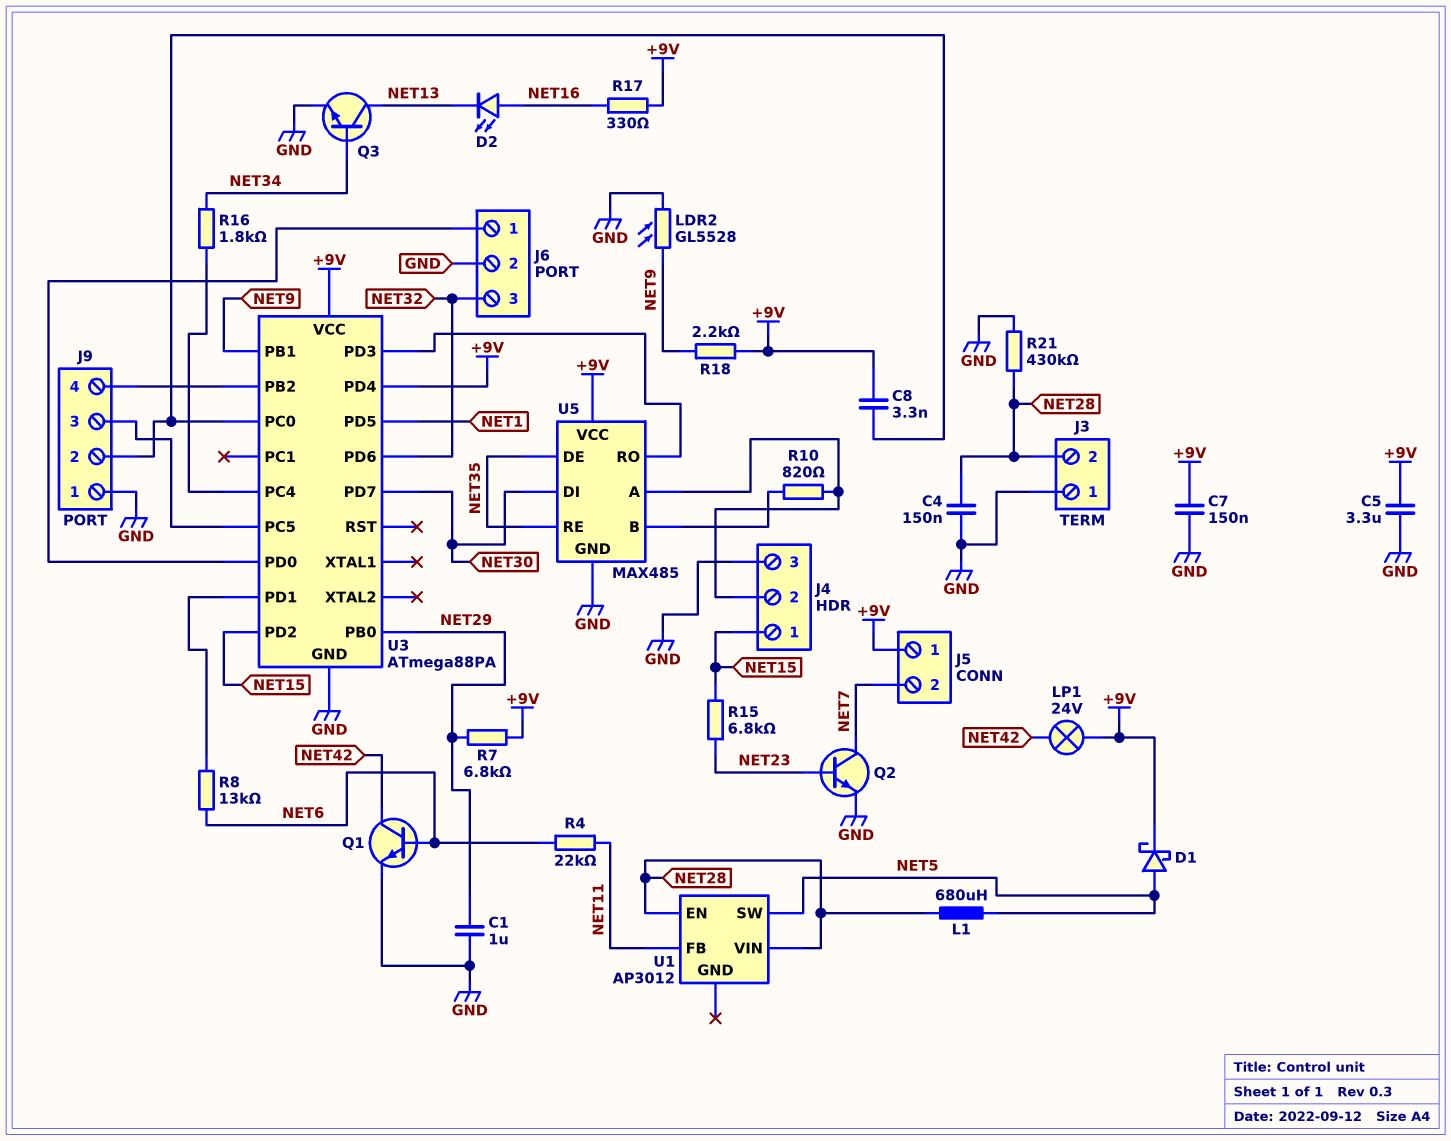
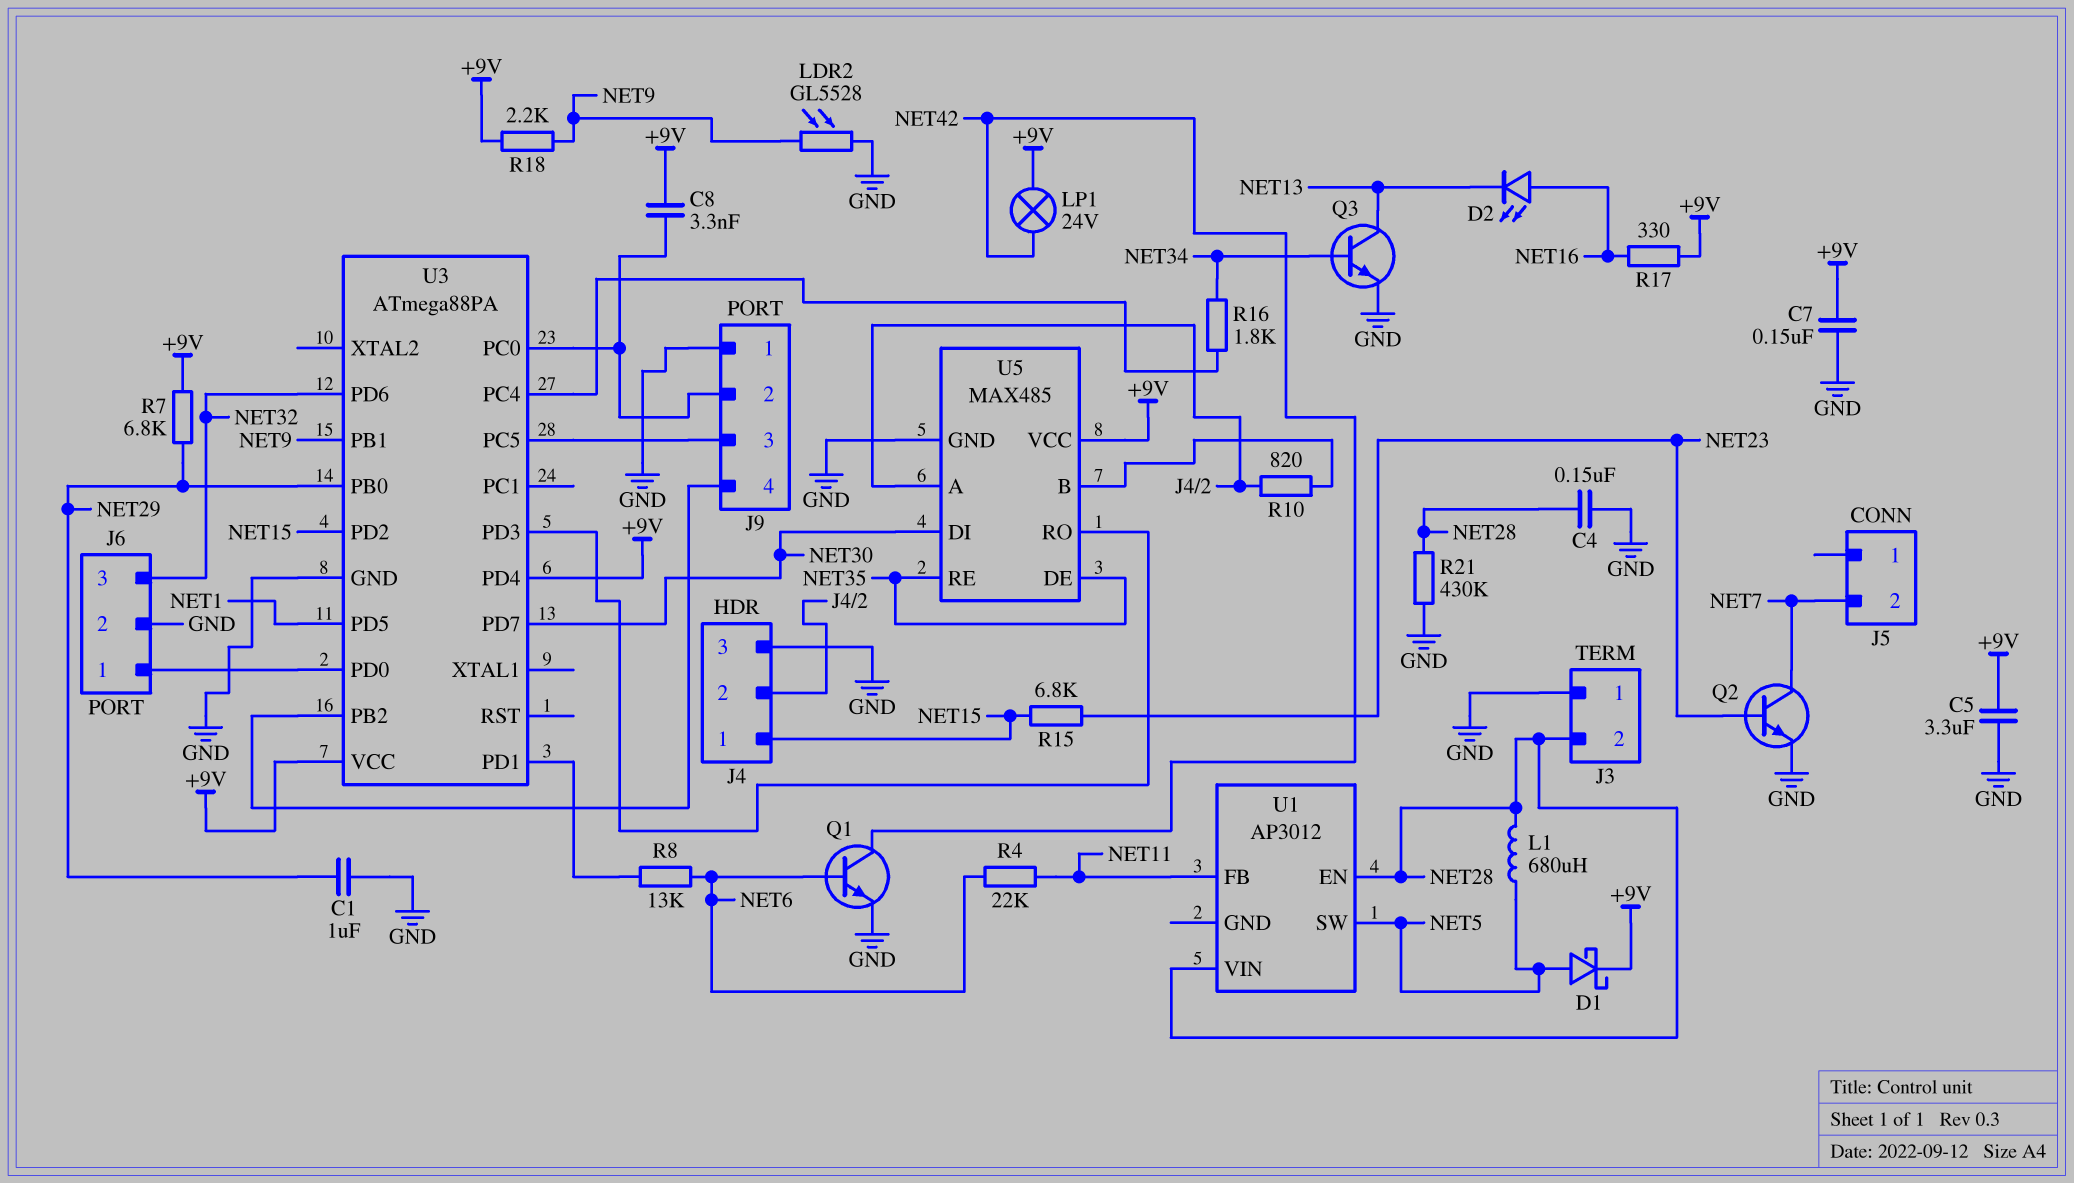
J5 pin 1: +9V -> none

